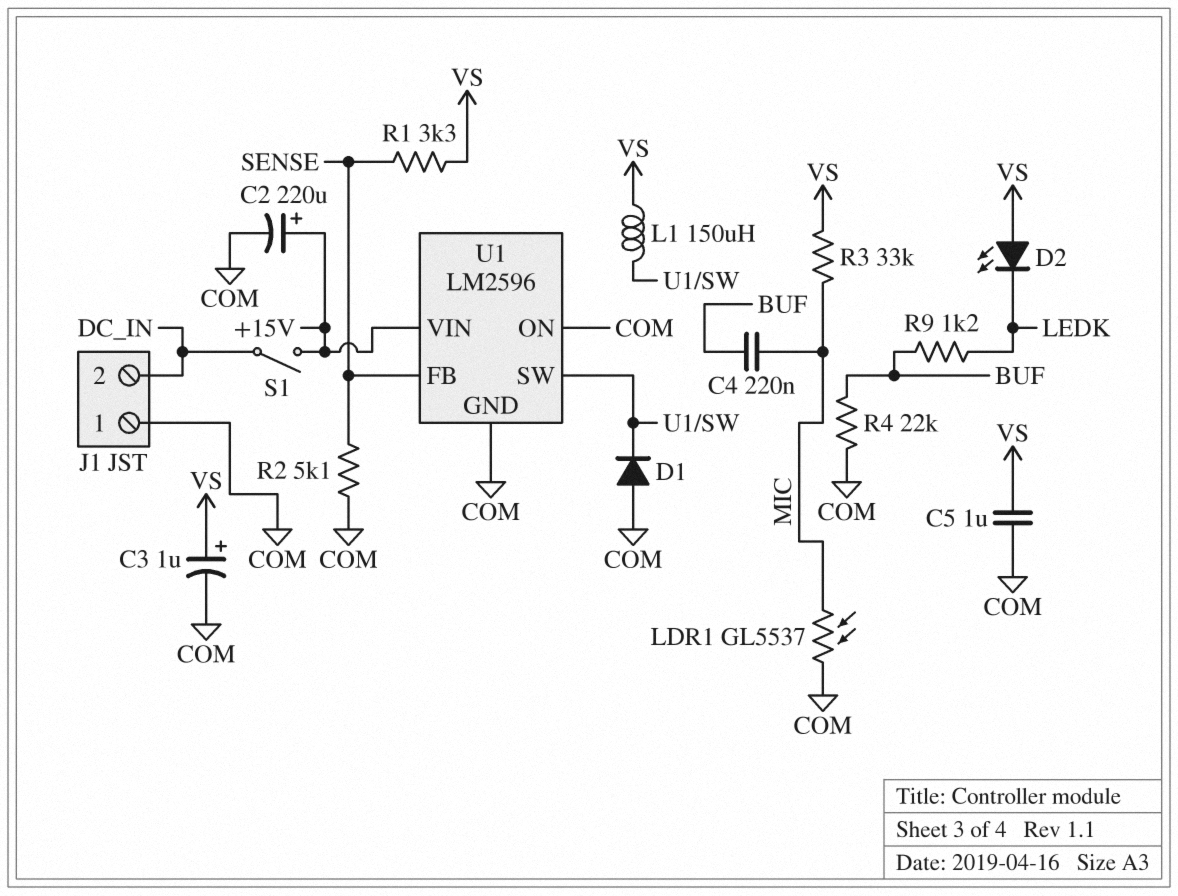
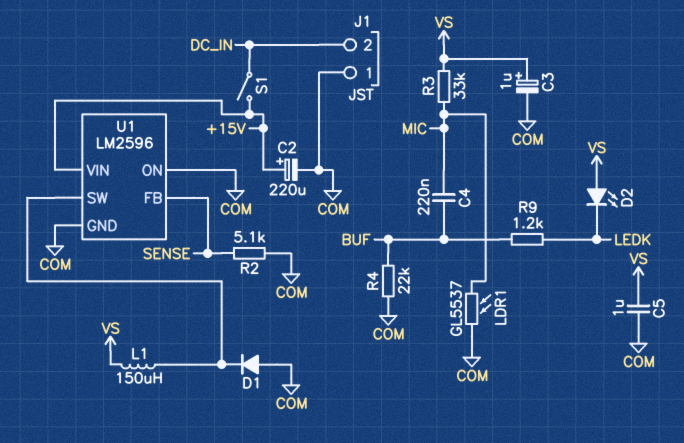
R1: 3.3k (SENSE, VS) -> none

